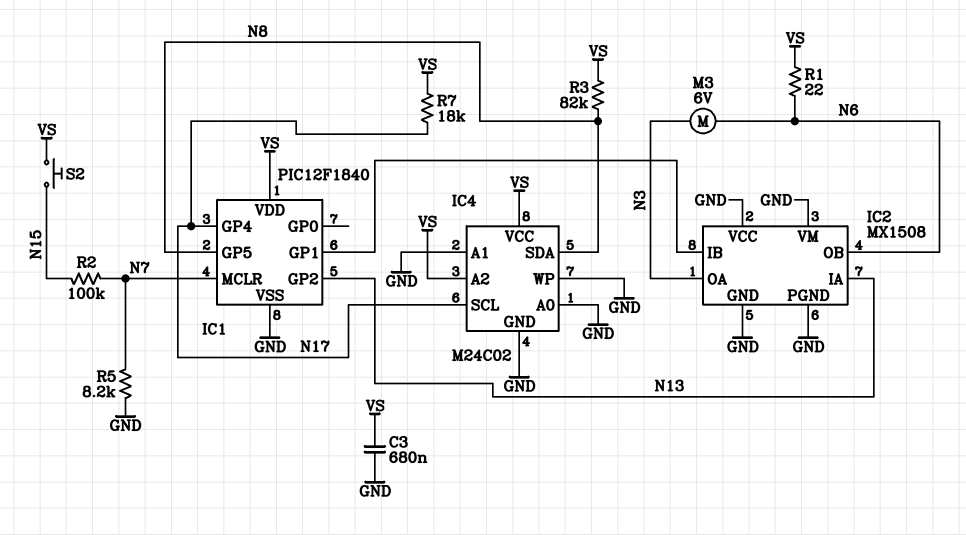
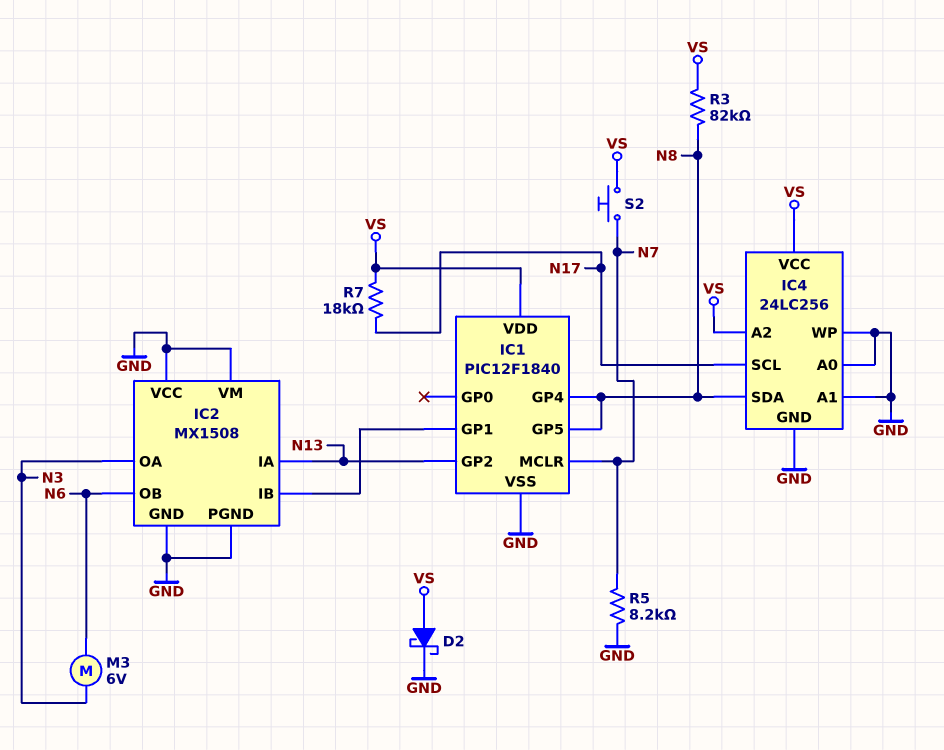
C3: 680nF (GND, VS) -> none
D2: none -> schottky (A VS, K GND)
IC1 pin GP4: N17 -> N8
IC4: M24C02 -> 24LC256
R1: 22 (N6, VS) -> none
R2: 100k (N7, N15) -> none
S2: button (N15, VS) -> button (N7, VS)

